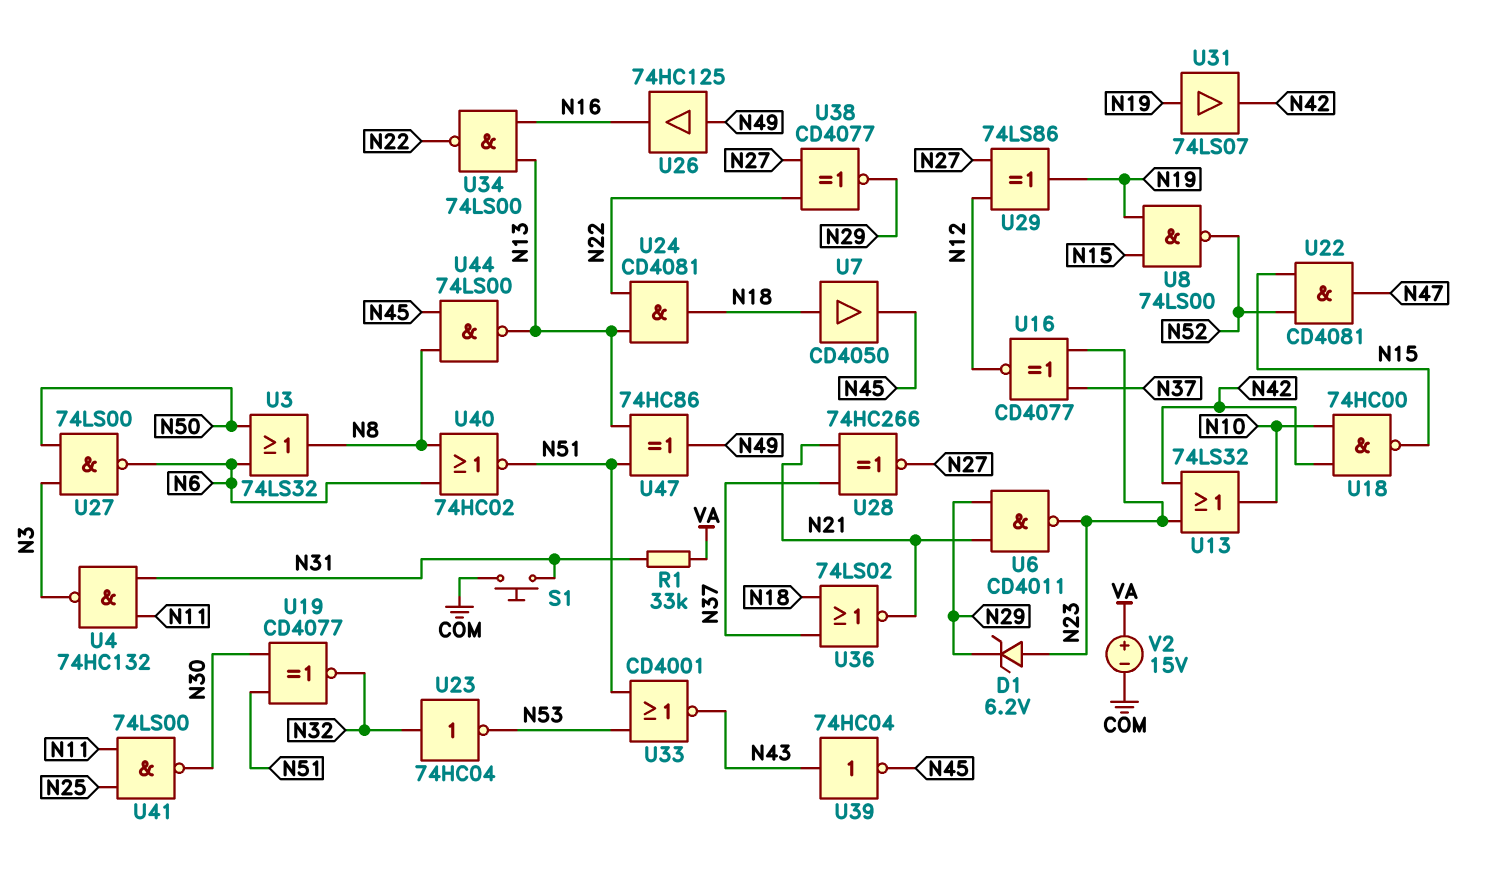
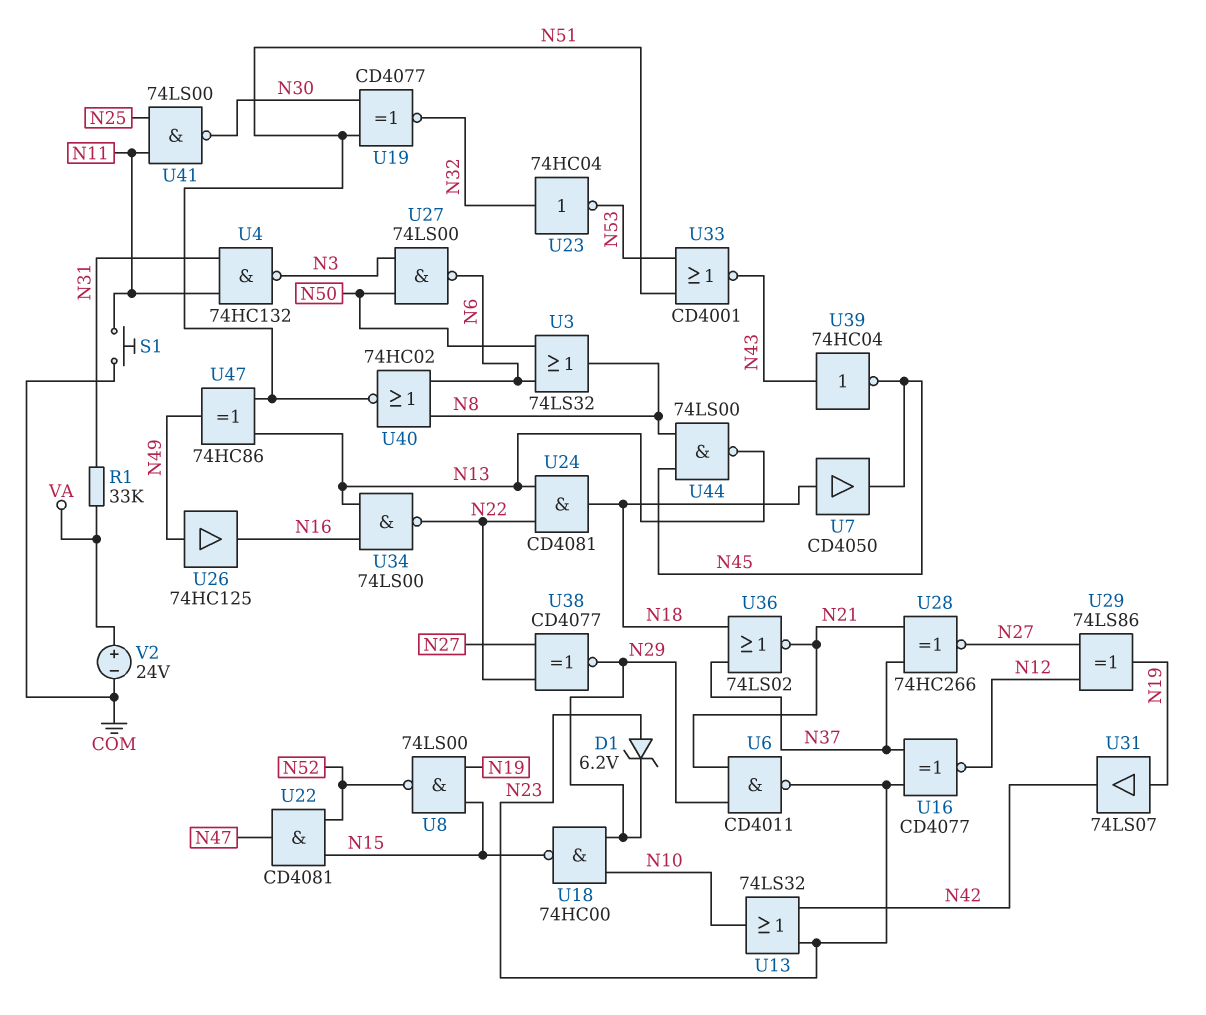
S1: button (COM, N31) -> button (COM, N11)
U18: NAND 74HC00 (in N10, in N42, out N15) -> NAND 74HC00 (in N10, in N29, out N15)
V2: 15V (plus VA, minus COM) -> 24V (plus VA, minus COM)

